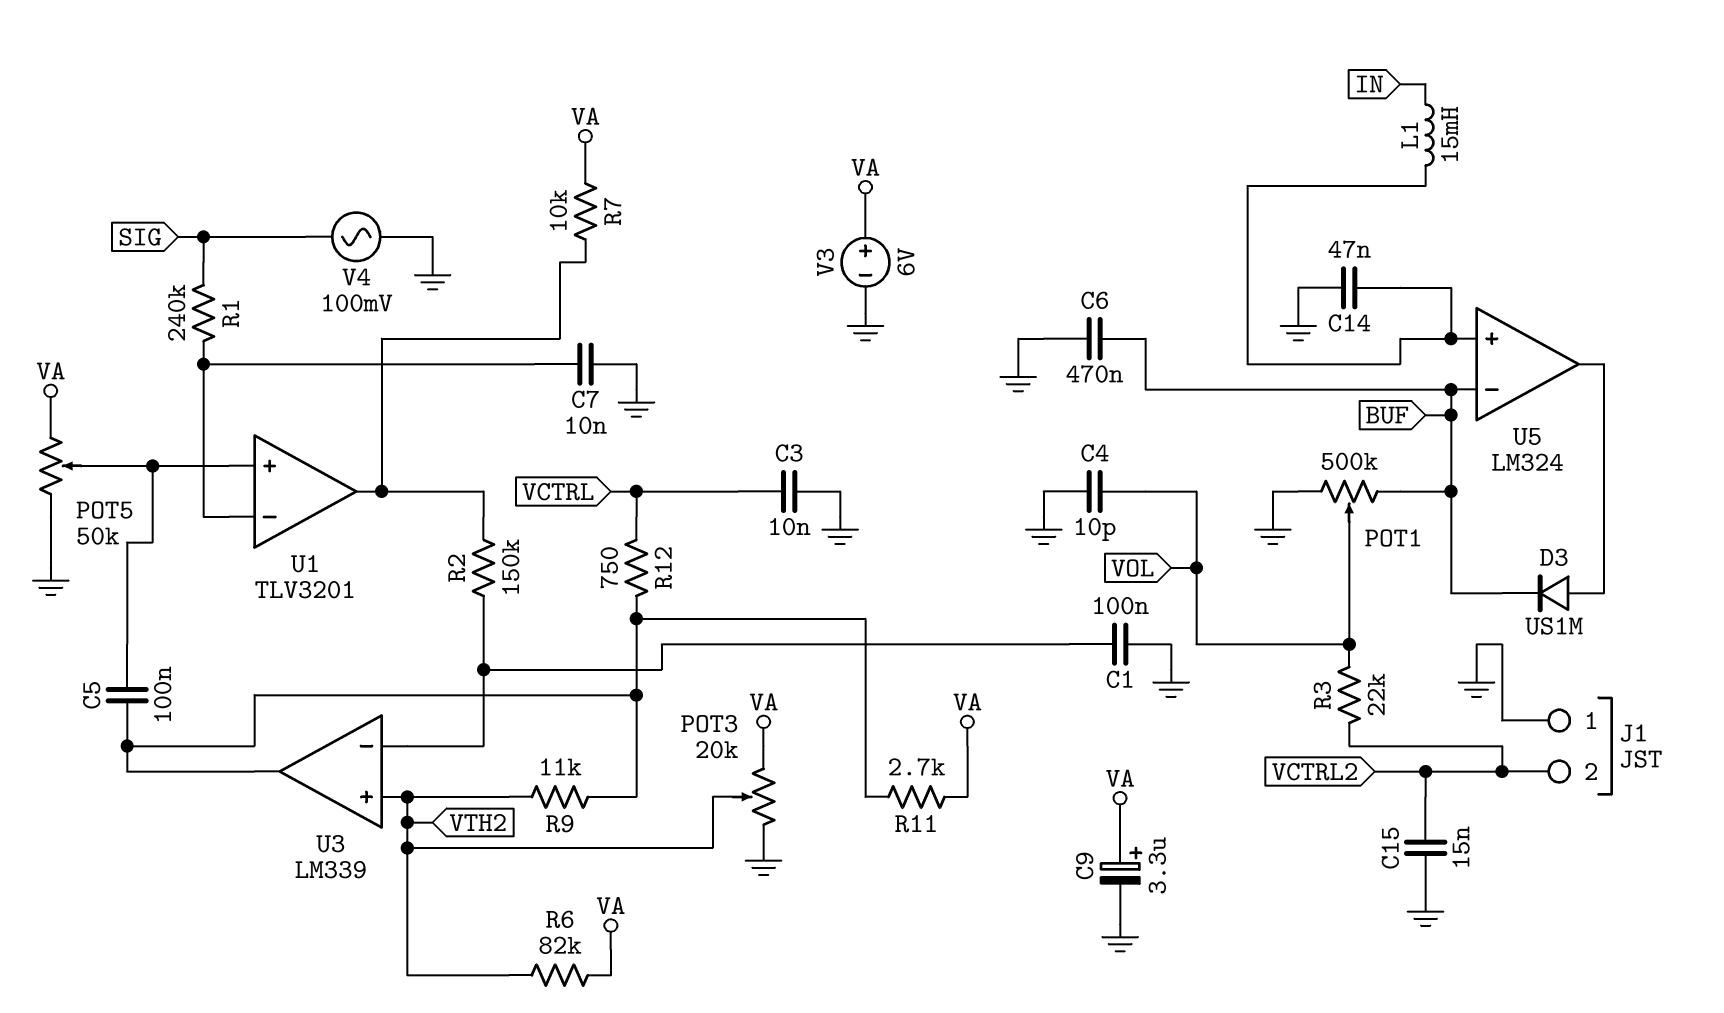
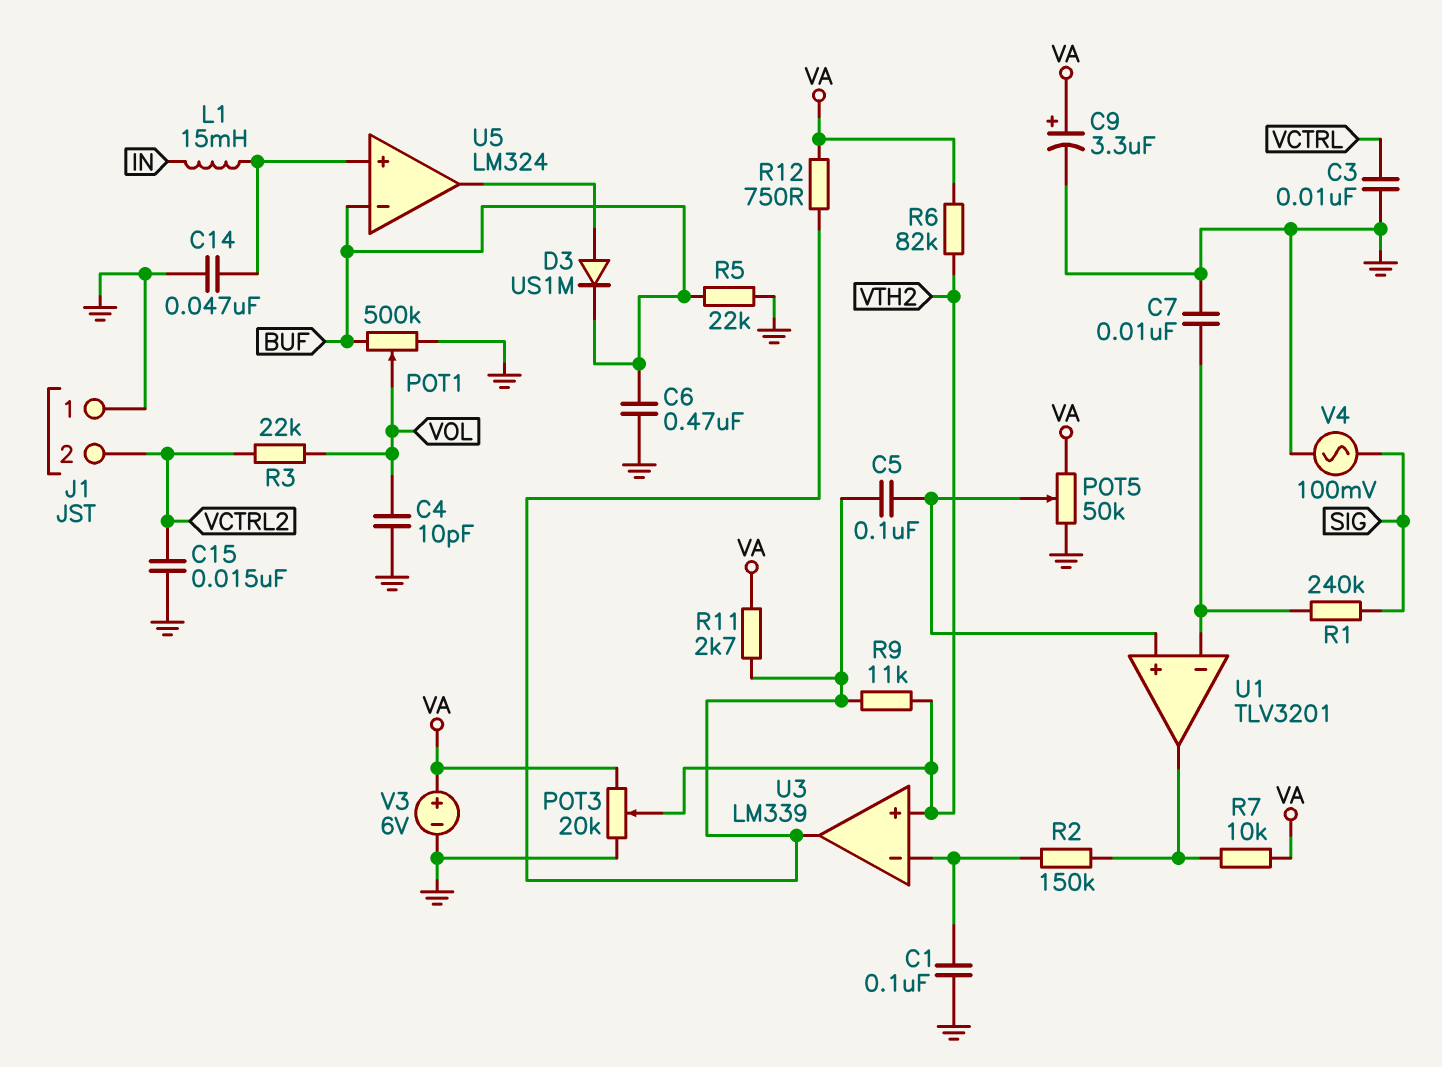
R5: none -> 22k (BUF, GND)
R12: 750 (U3/out, VCTRL) -> 750 (U3/out, VA)

